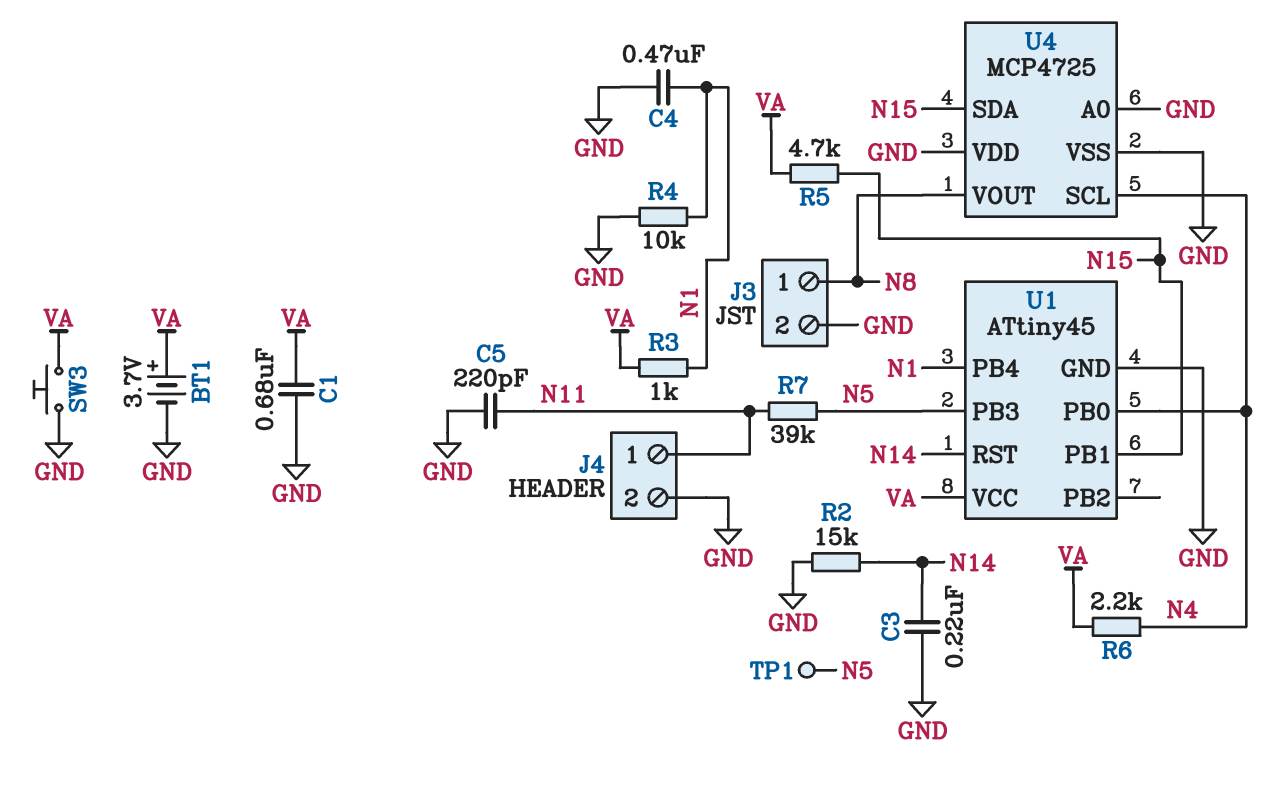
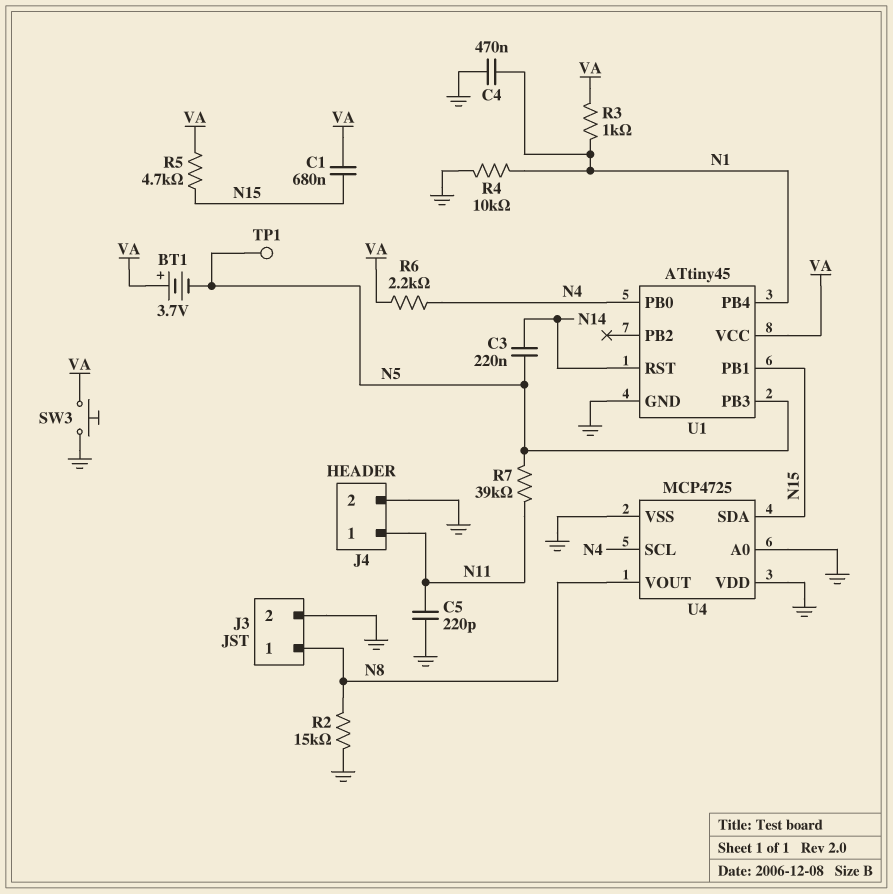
BT1: 3.7V (plus VA, minus GND) -> 3.7V (plus VA, minus N5)
C1: 680nF (GND, VA) -> 680nF (N15, VA)
C3: 220nF (GND, N14) -> 220nF (N5, N14)
R2: 15k (GND, N14) -> 15k (GND, N8)

